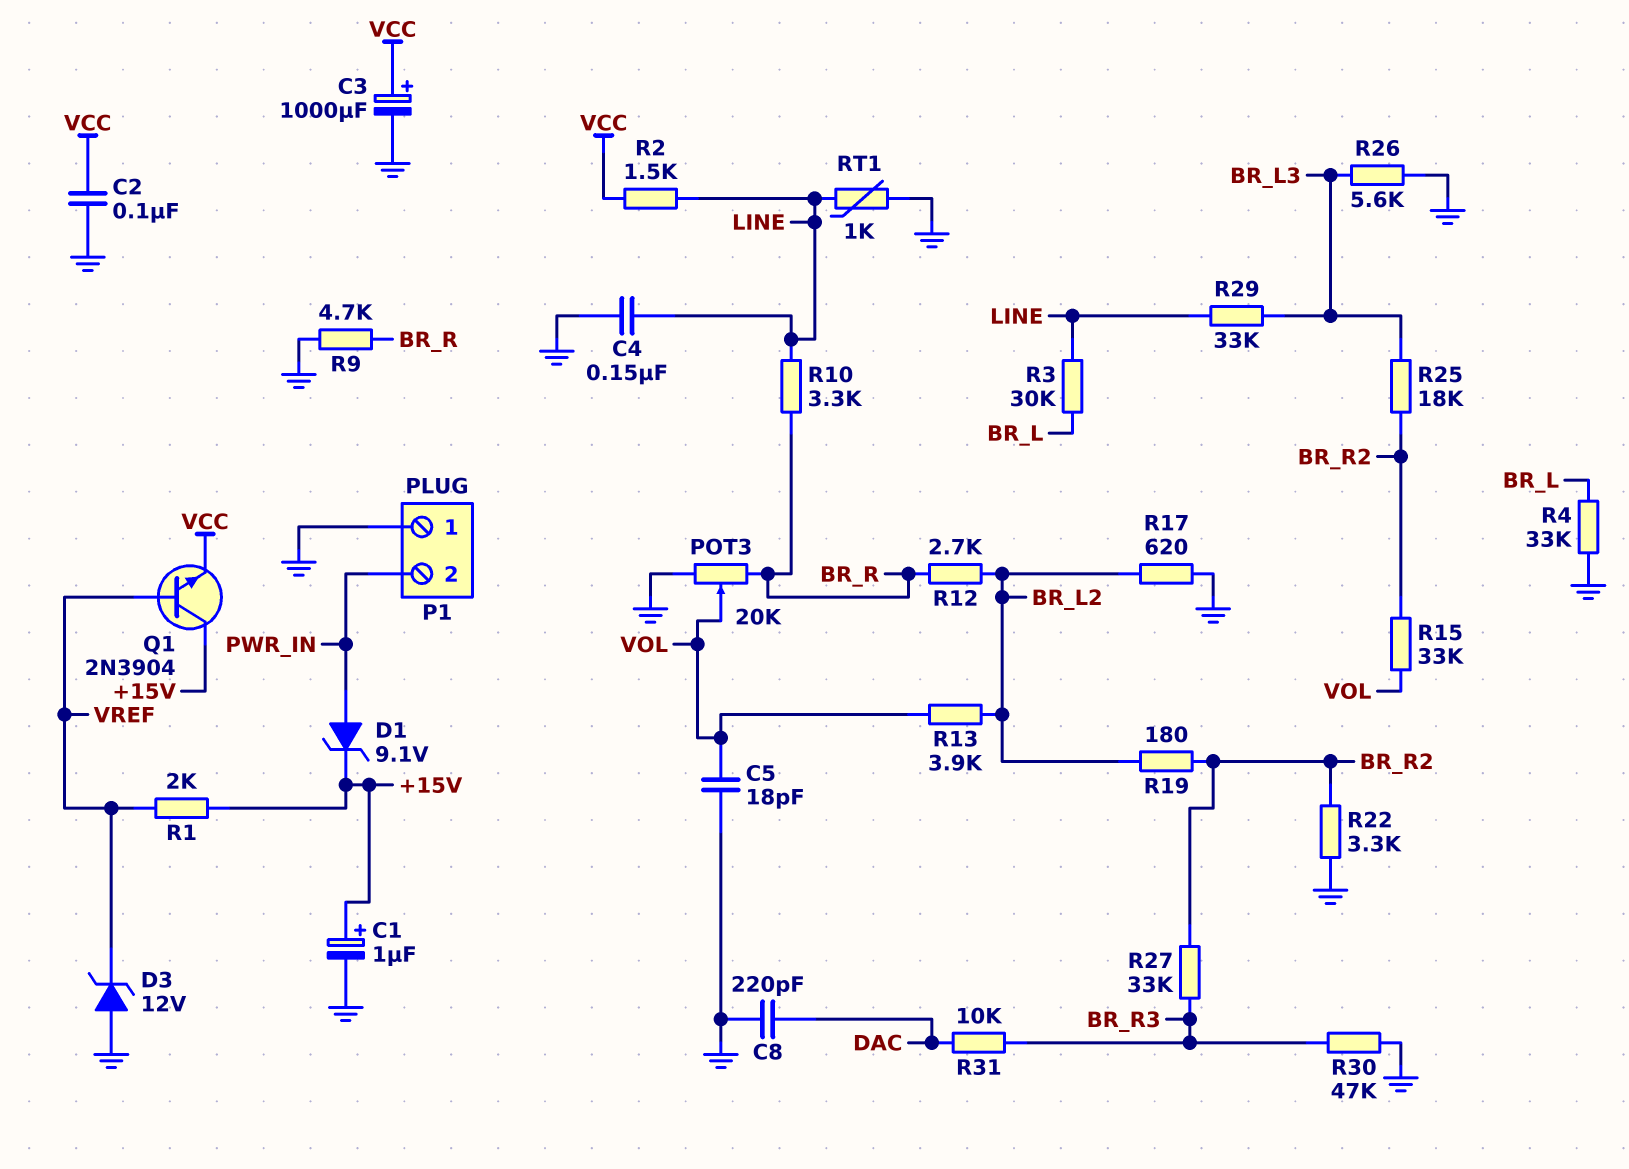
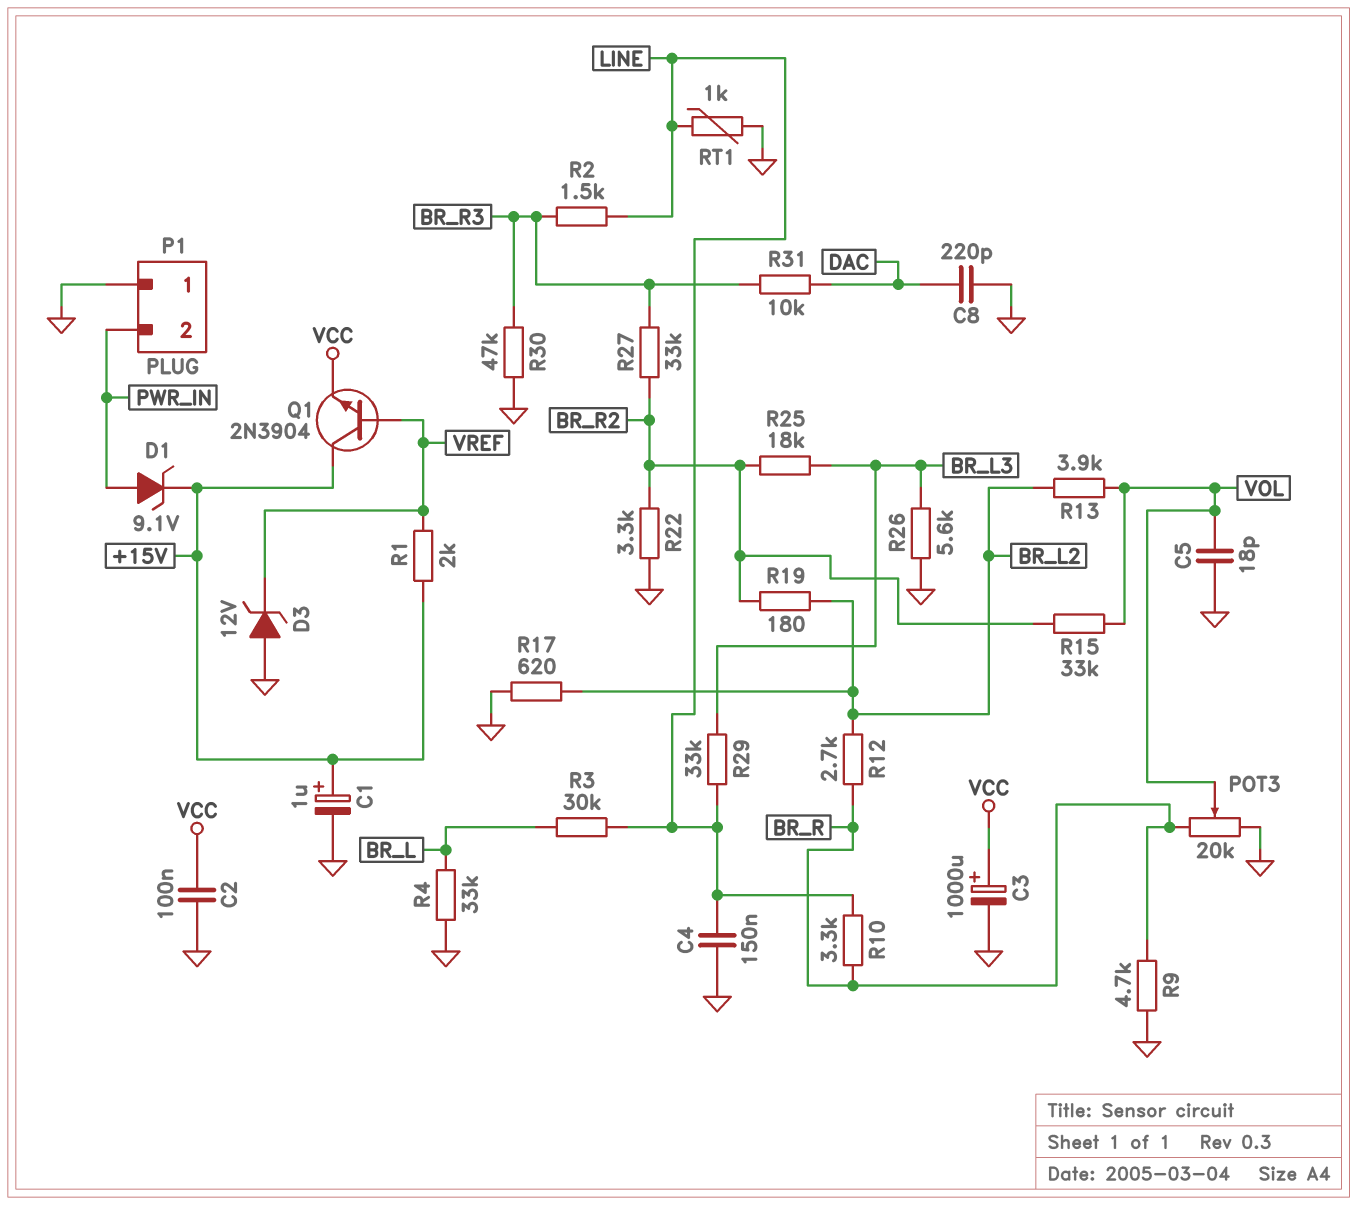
R2: 1.5k (LINE, VCC) -> 1.5k (BR_R3, LINE)

